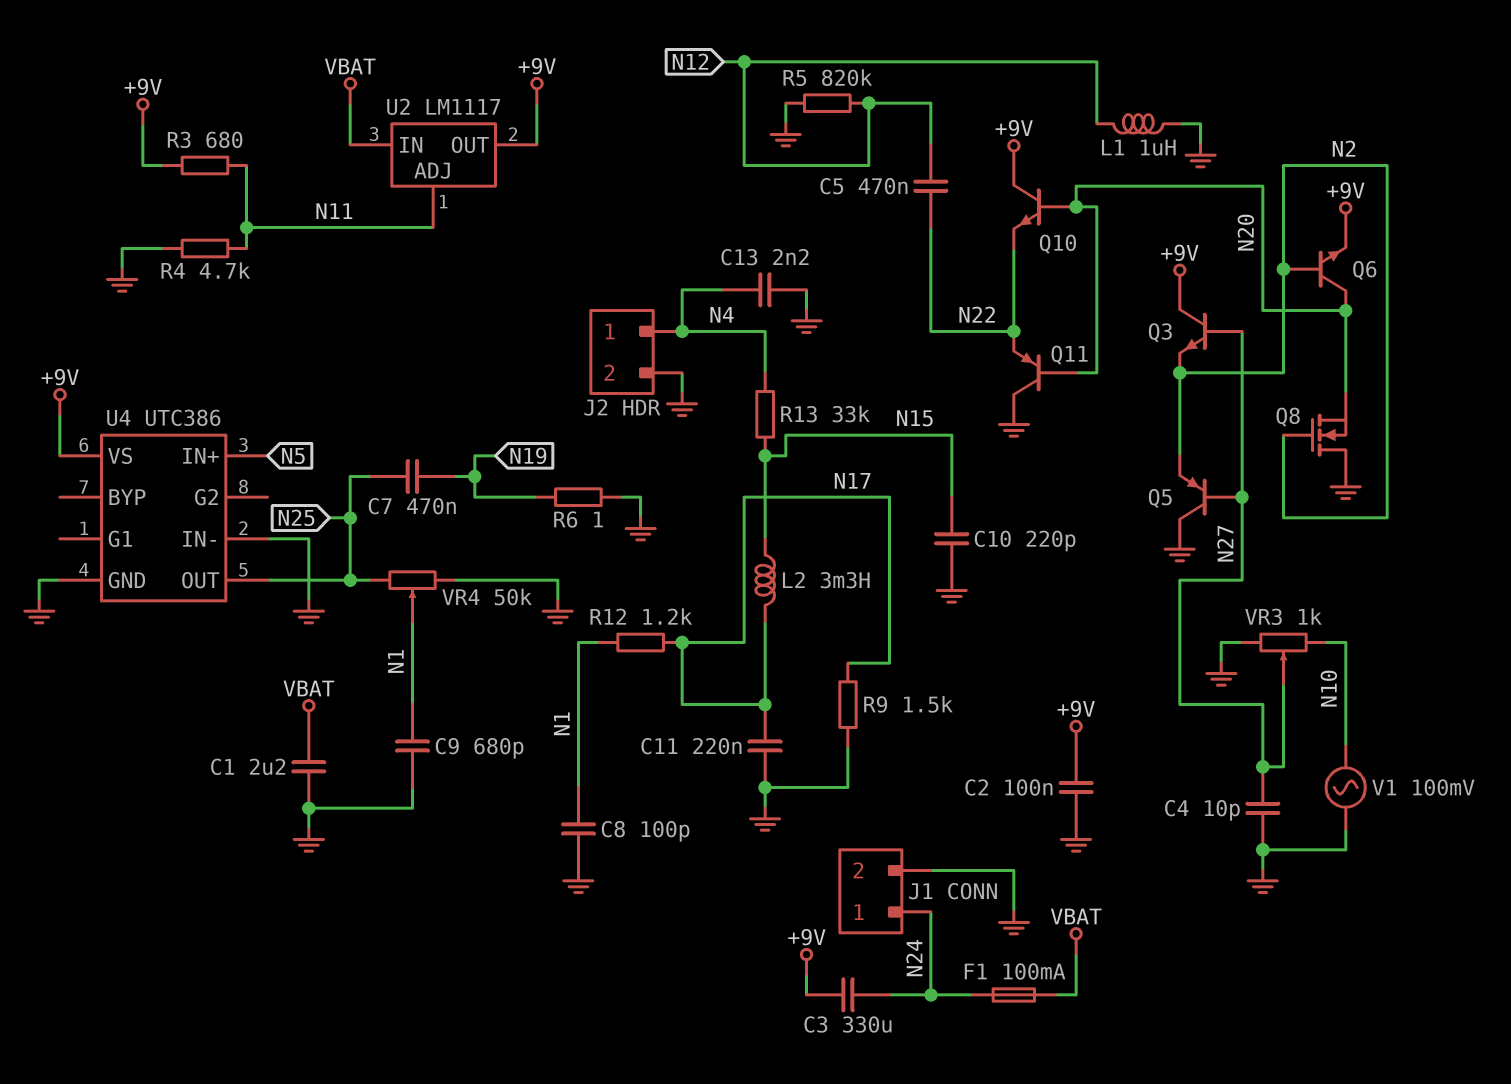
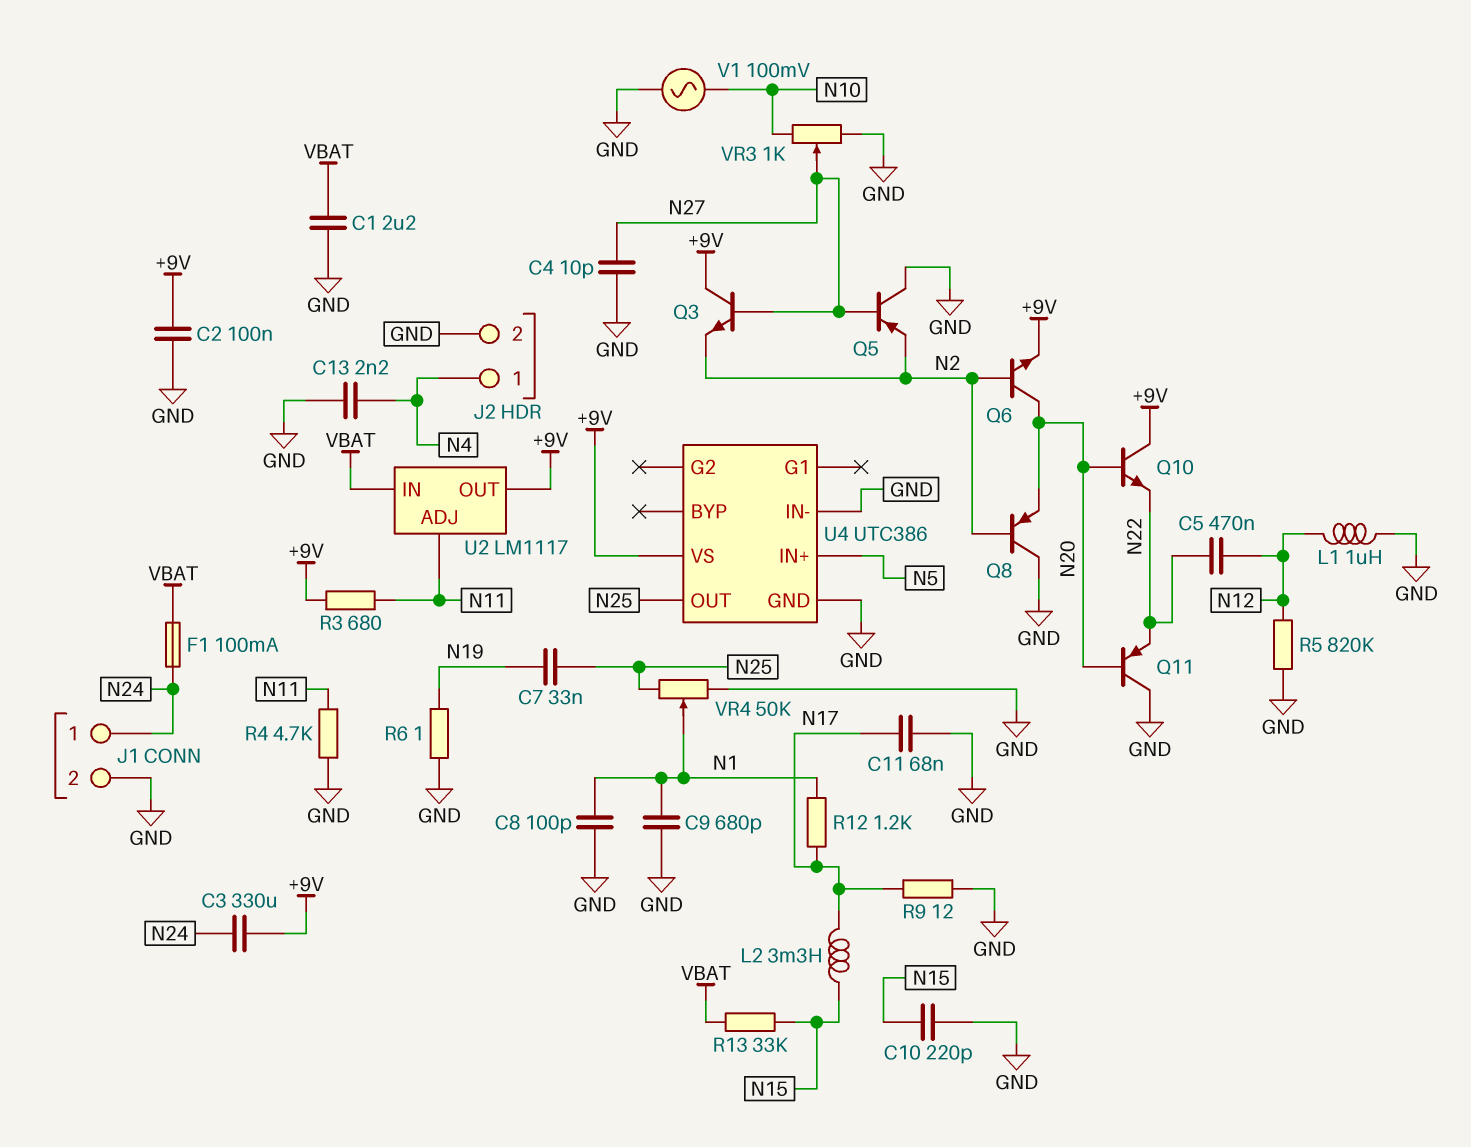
C7: 470nF (N19, N25) -> 33nF (N19, N25)
C11: 220nF (GND, N17) -> 68nF (GND, N17)
Q8: NMOS (G N2, D GND, S N20) -> PNP (B N2, C GND, E N20)
R9: 1.5k (GND, N17) -> 12 (GND, N17)
R13: 33k (N4, N15) -> 33k (N15, VBAT)

